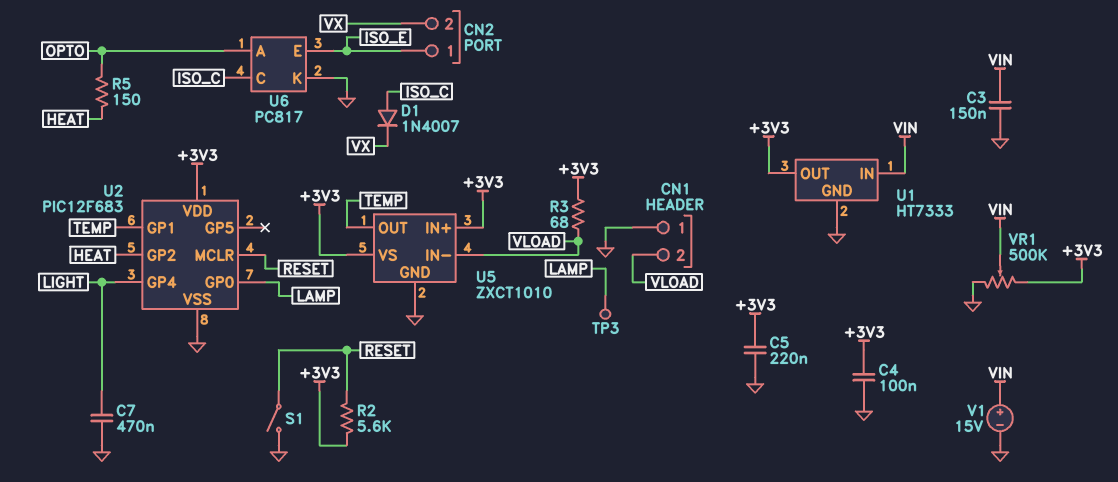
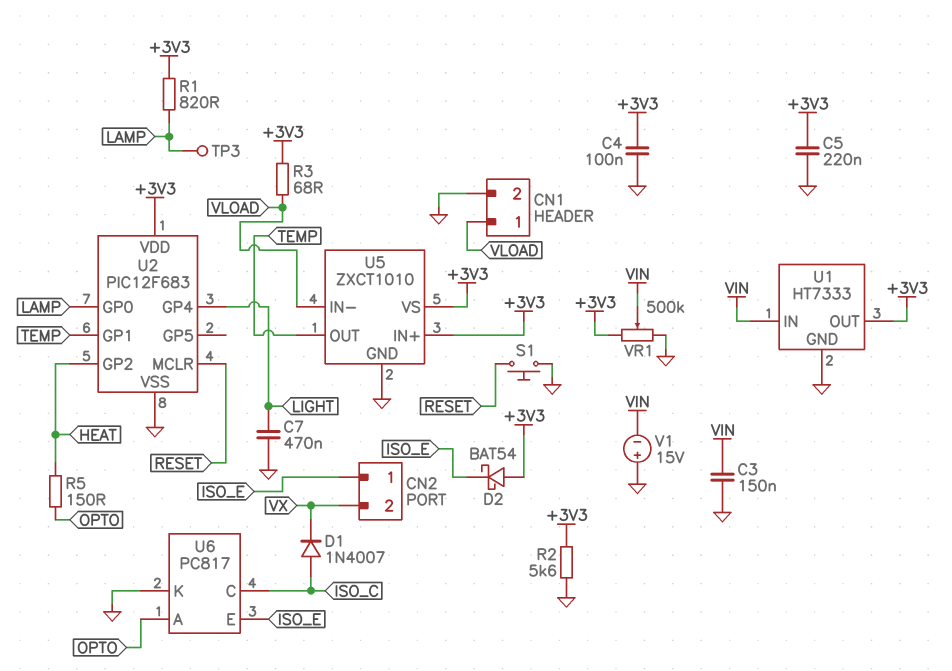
CN1 pin 1: GND -> VLOAD
CN1 pin 2: VLOAD -> GND
D2: none -> schottky BAT54 (A +3V3, K ISO_E)
R1: none -> 820 (+3V3, LAMP)
R2: 5.6k (+3V3, RESET) -> 5.6k (+3V3, GND)
S1: switch (GND, RESET) -> button (GND, RESET)
V1: 15V (plus VIN, minus GND) -> 15V (plus GND, minus VIN)

